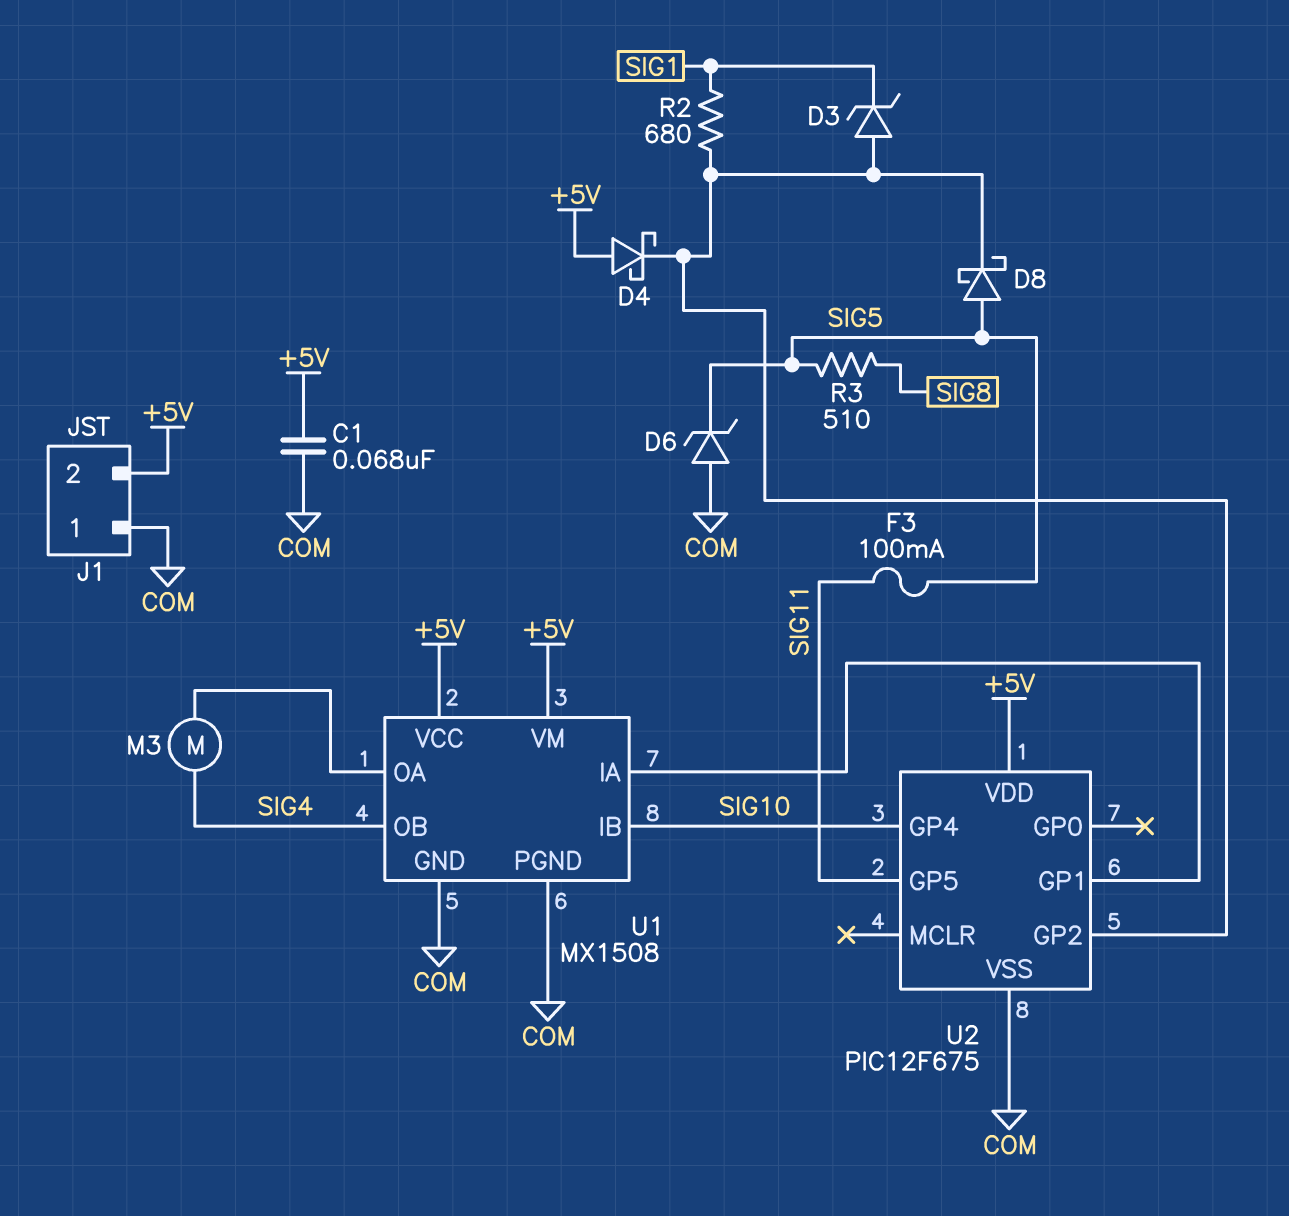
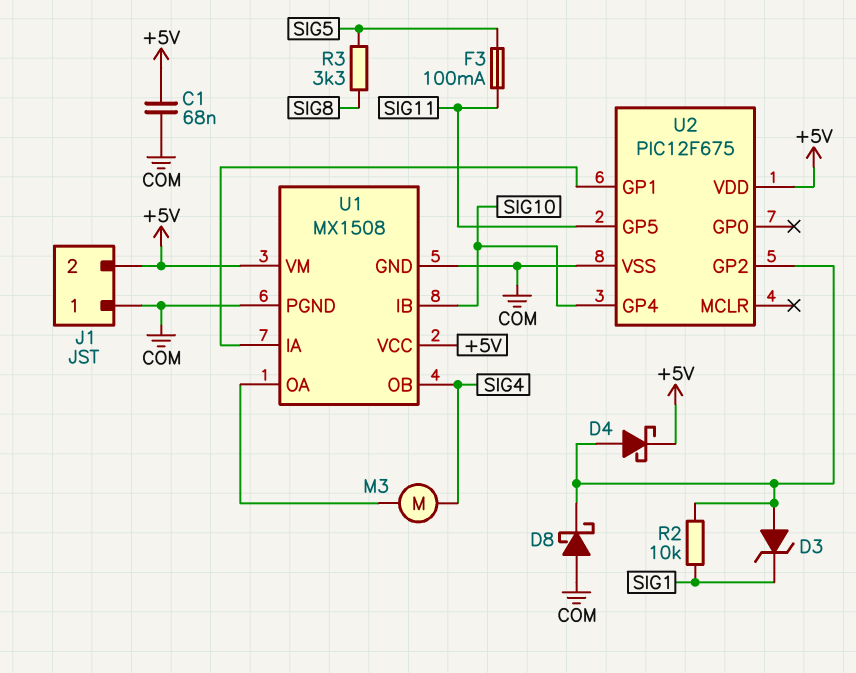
D4: schottky (A +5V, K U2/GP2) -> schottky (A U2/GP2, K +5V)
D6: zener (A COM, K SIG5) -> none
D8: schottky (A SIG5, K U2/GP2) -> schottky (A COM, K U2/GP2)
R2: 680 (SIG1, U2/GP2) -> 10k (SIG1, U2/GP2)
R3: 510 (SIG5, SIG8) -> 3.3k (SIG5, SIG8)

